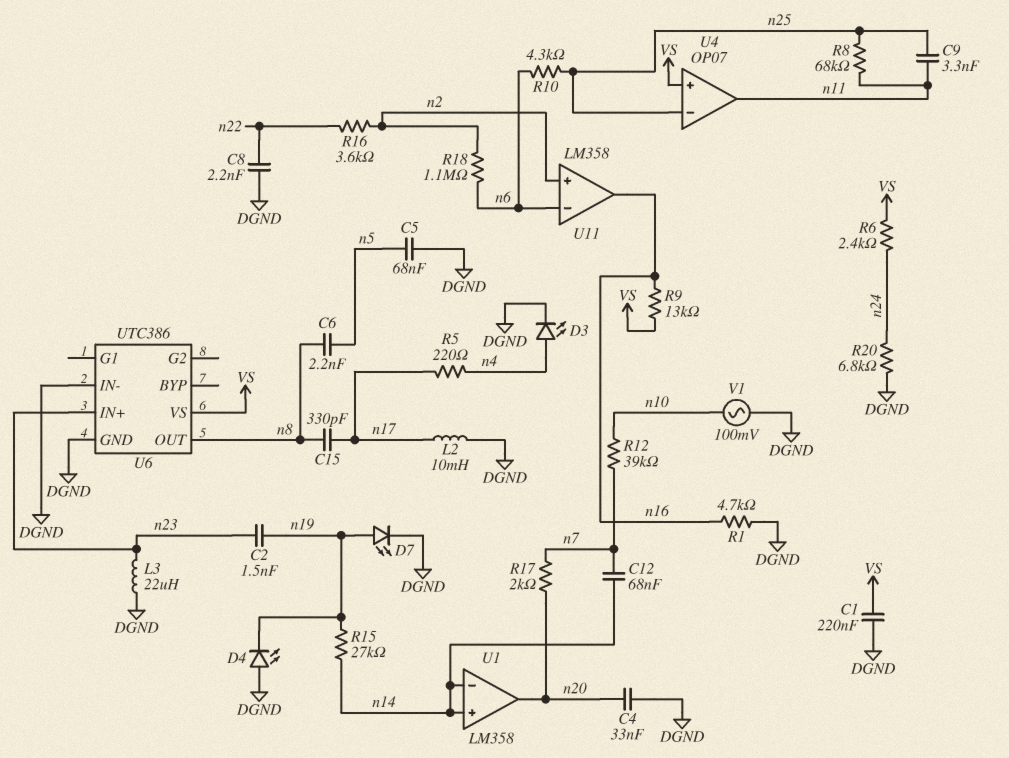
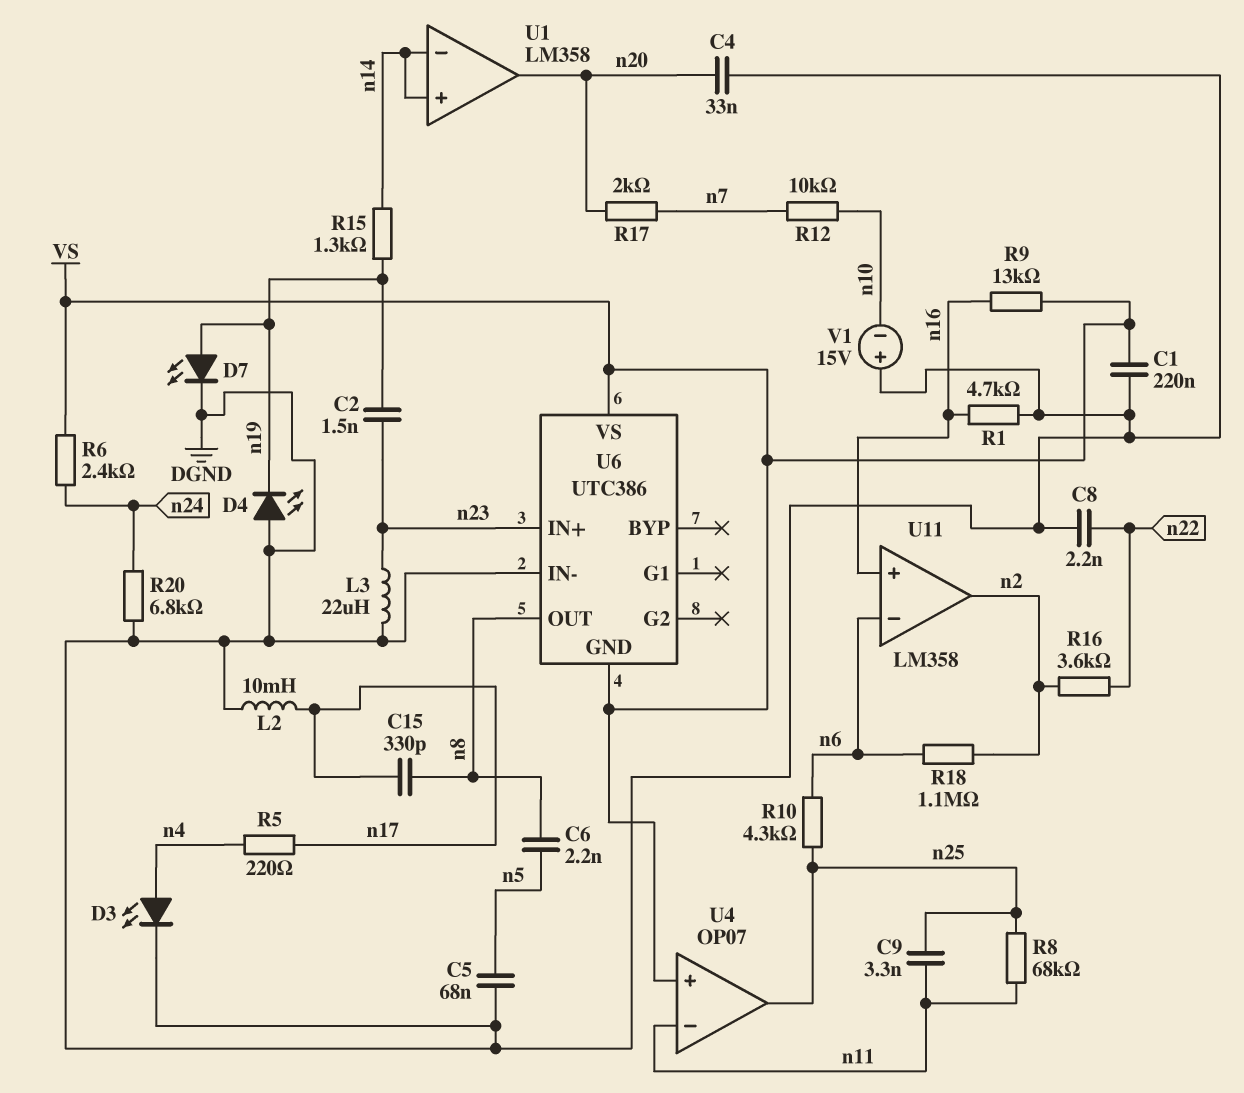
C12: 68nF (n7, n14) -> none
R12: 39k (n7, n10) -> 10k (n7, n10)
R15: 27k (n14, n19) -> 1.3k (n14, n19)
U4 pin in-: n25 -> n11
U4 pin out: n11 -> n25
U6 pin GND: DGND -> VS
U11 pin in+: n2 -> n16
U11 pin out: n16 -> n2
V1: AC 100mV (DGND, n10) -> 15V (plus DGND, minus n10)

